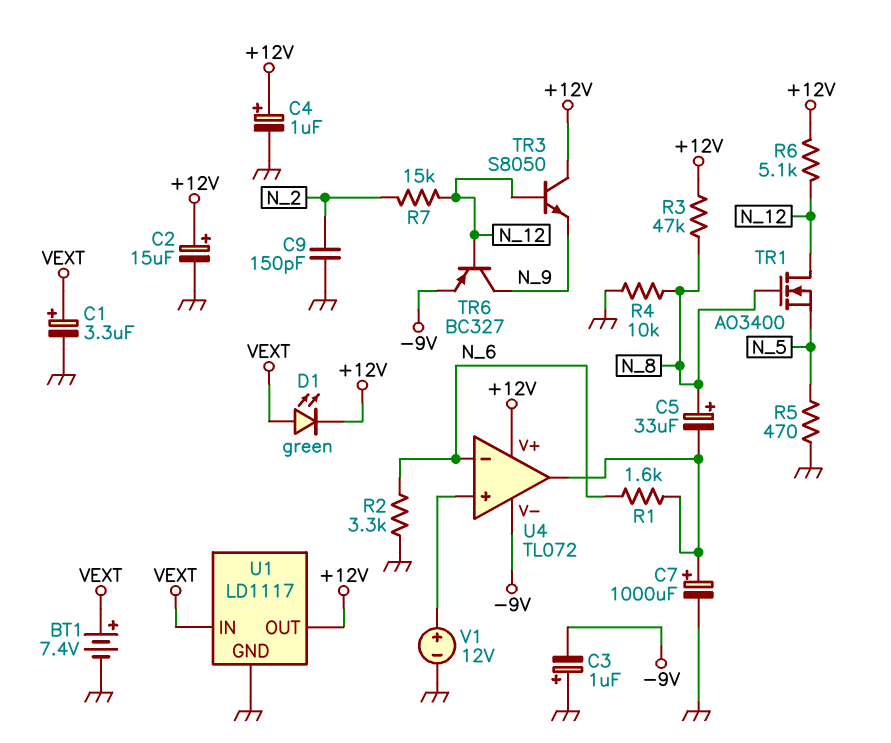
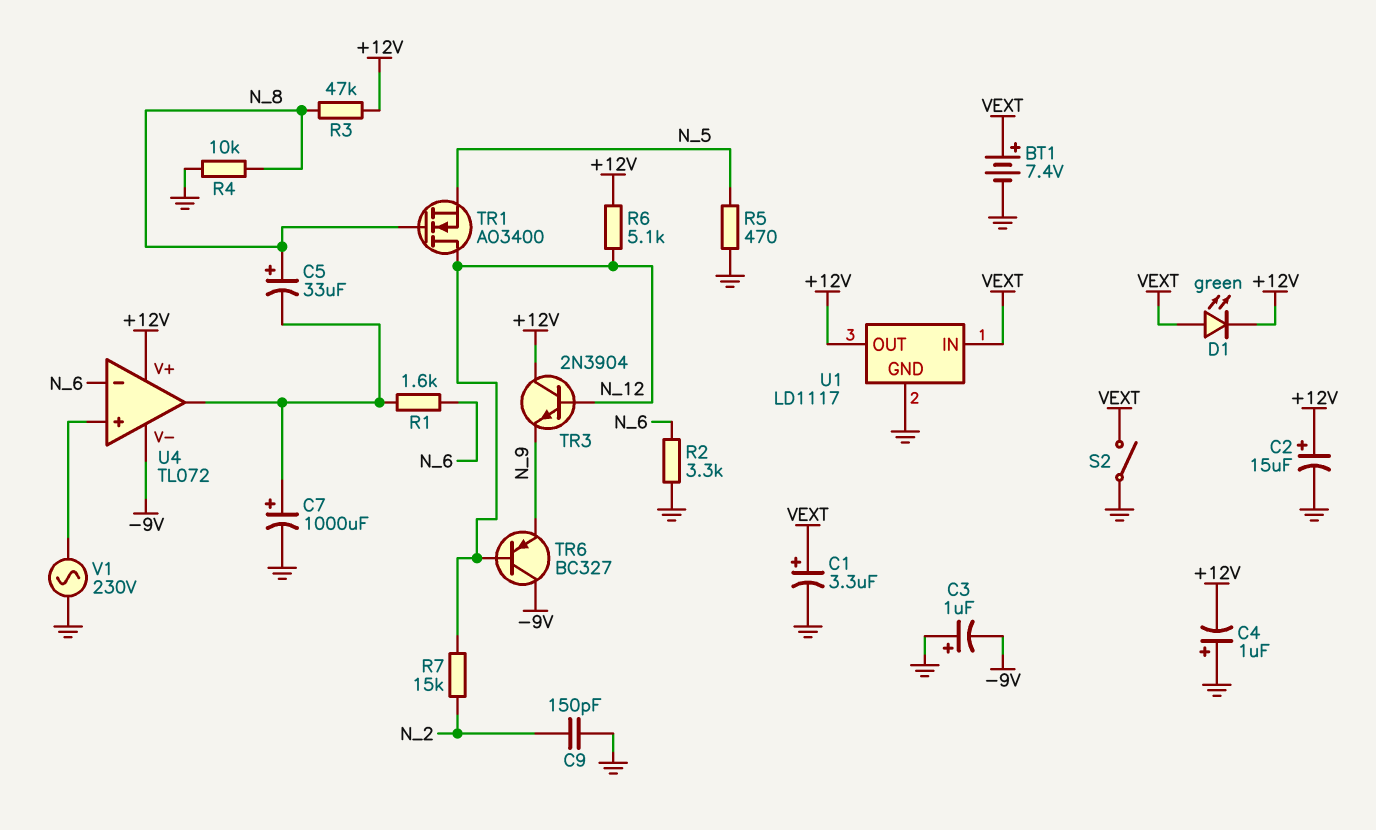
C4: 1uF (plus +12V, minus GND) -> 1uF (plus GND, minus +12V)
S2: none -> switch (GND, VEXT)
TR3: NPN S8050 (B N_12, C +12V, E N_9) -> NPN 2N3904 (B N_12, C +12V, E N_9)
TR6: PNP BC327 (B N_12, C N_9, E -9V) -> PNP BC327 (B N_12, C -9V, E N_9)
V1: 12V (plus U4/in+, minus GND) -> AC 230V (GND, U4/in+)

